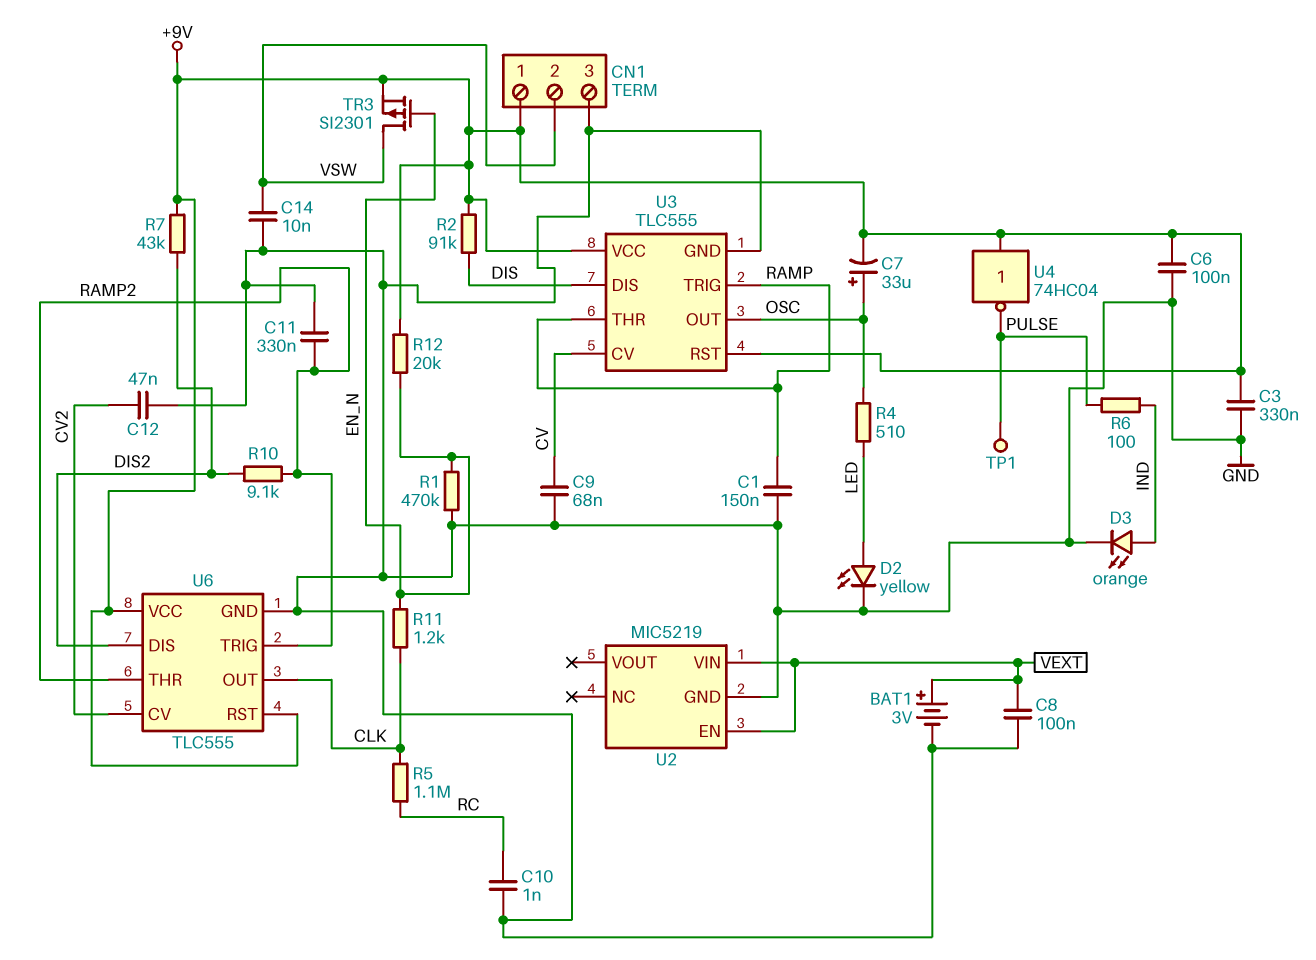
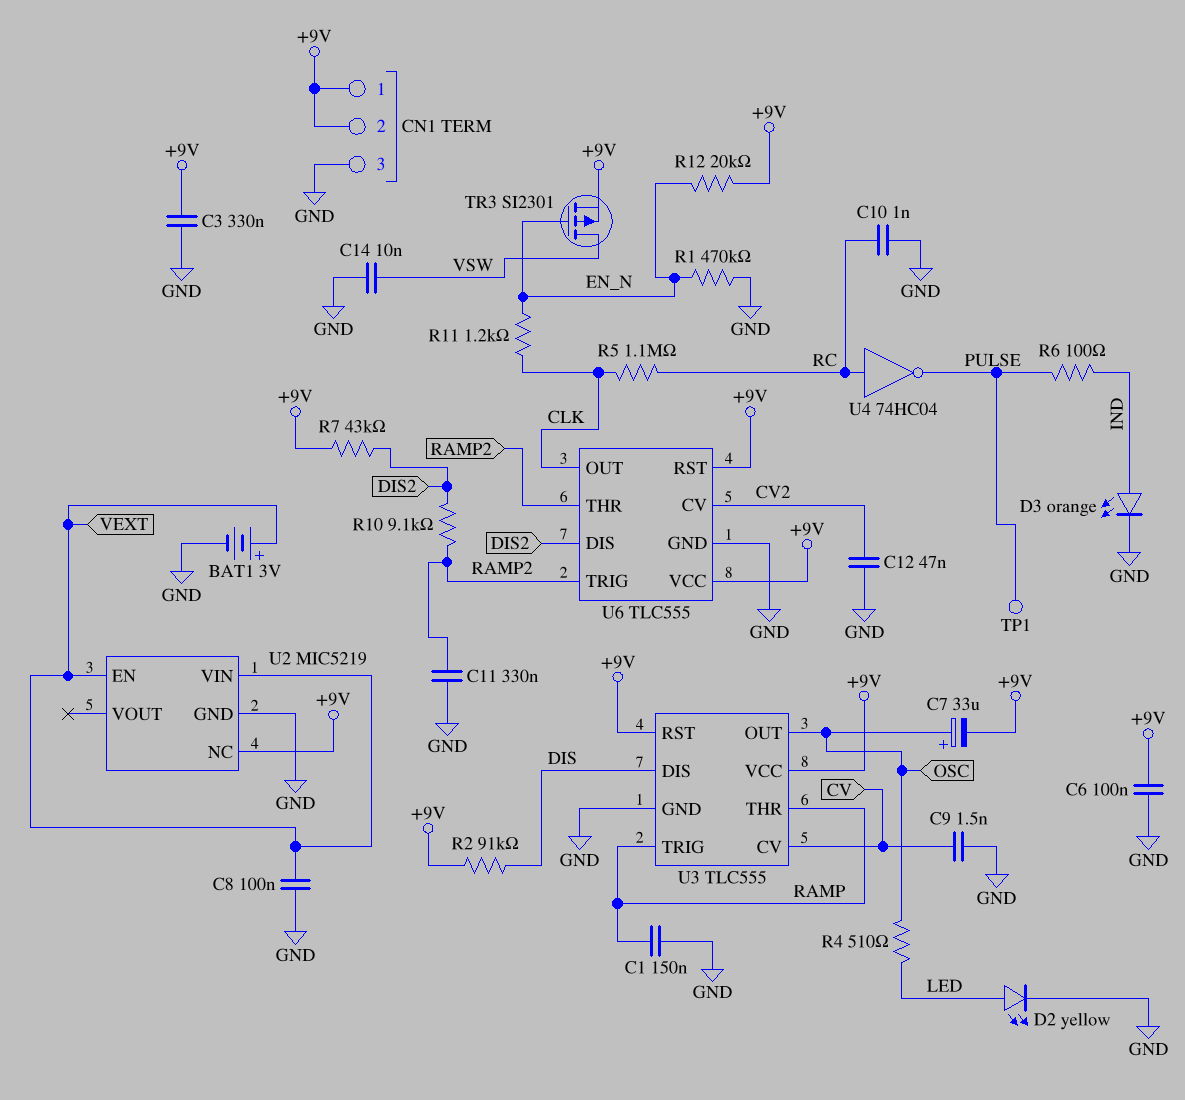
C9: 68nF (CV, GND) -> 1.5nF (CV, GND)
CN1 pin 2: VSW -> +9V
U2 pin NC: none -> +9V
U4: NOT 74HC04 (in +9V, out PULSE) -> NOT 74HC04 (in RC, out PULSE)

